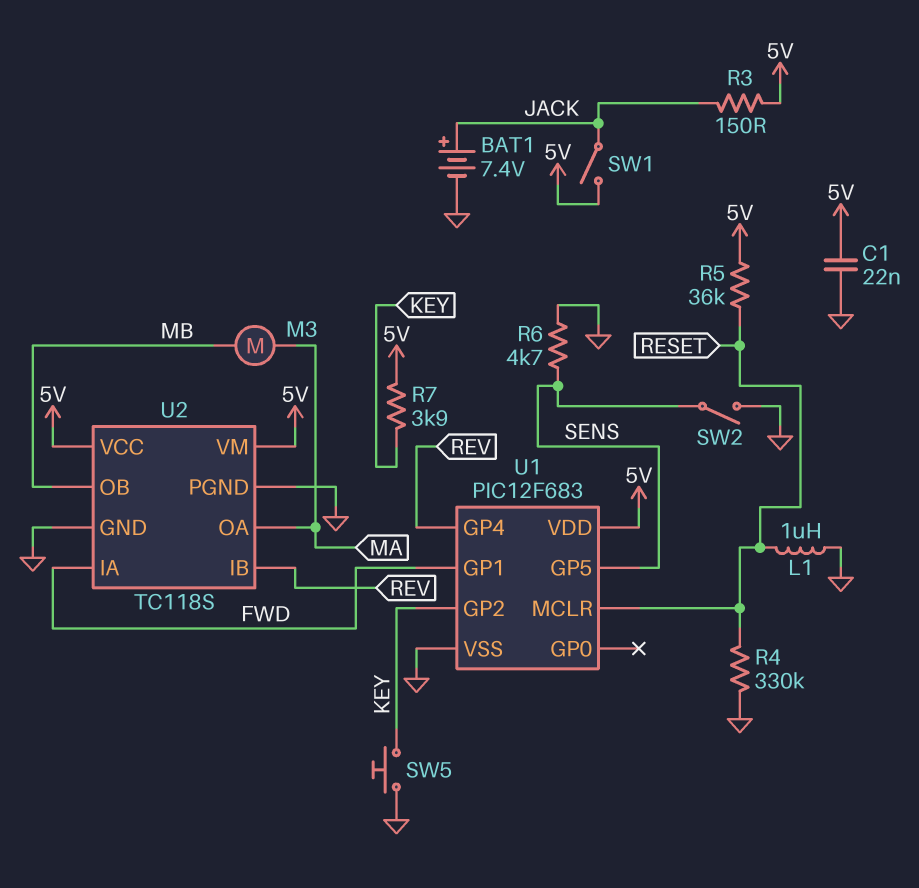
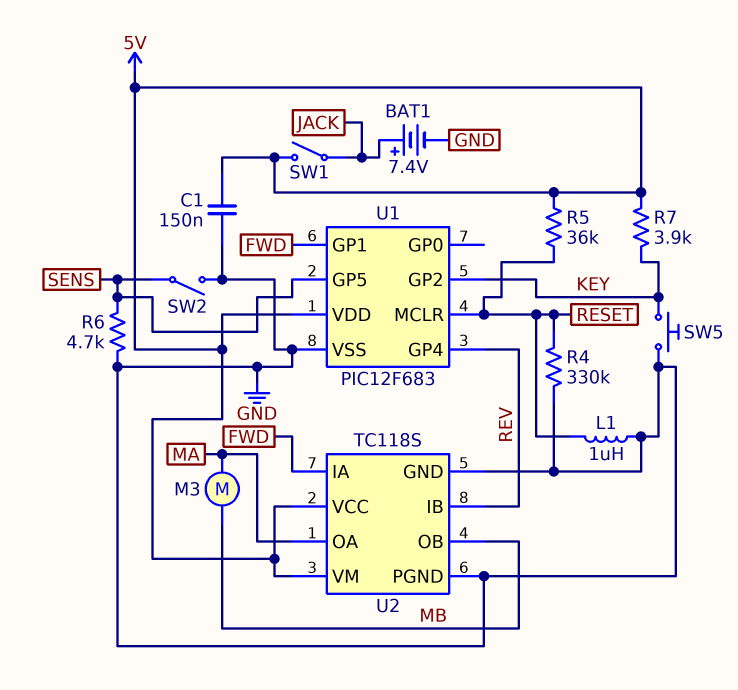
C1: 22nF (5V, GND) -> 150nF (5V, GND)
R3: 150 (5V, JACK) -> none

